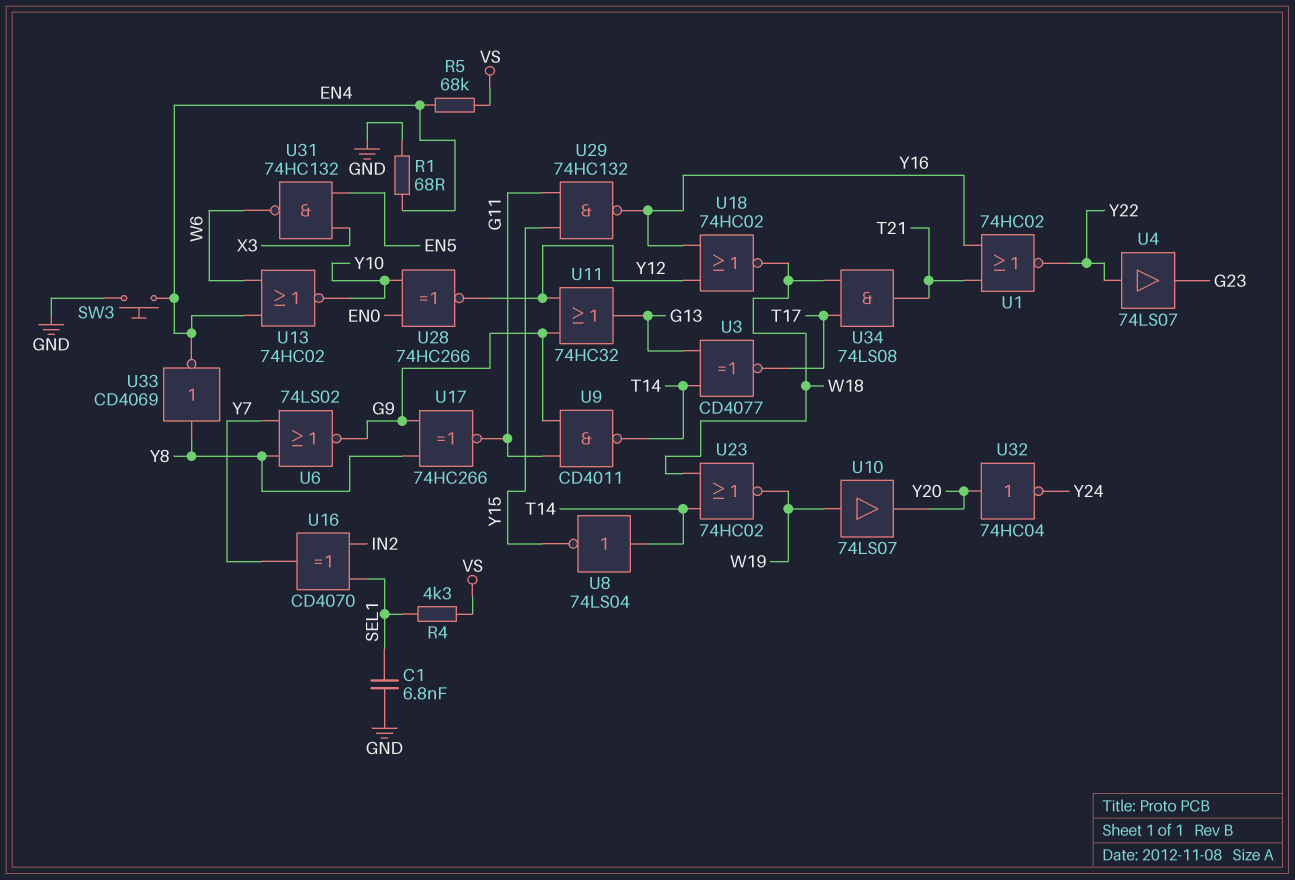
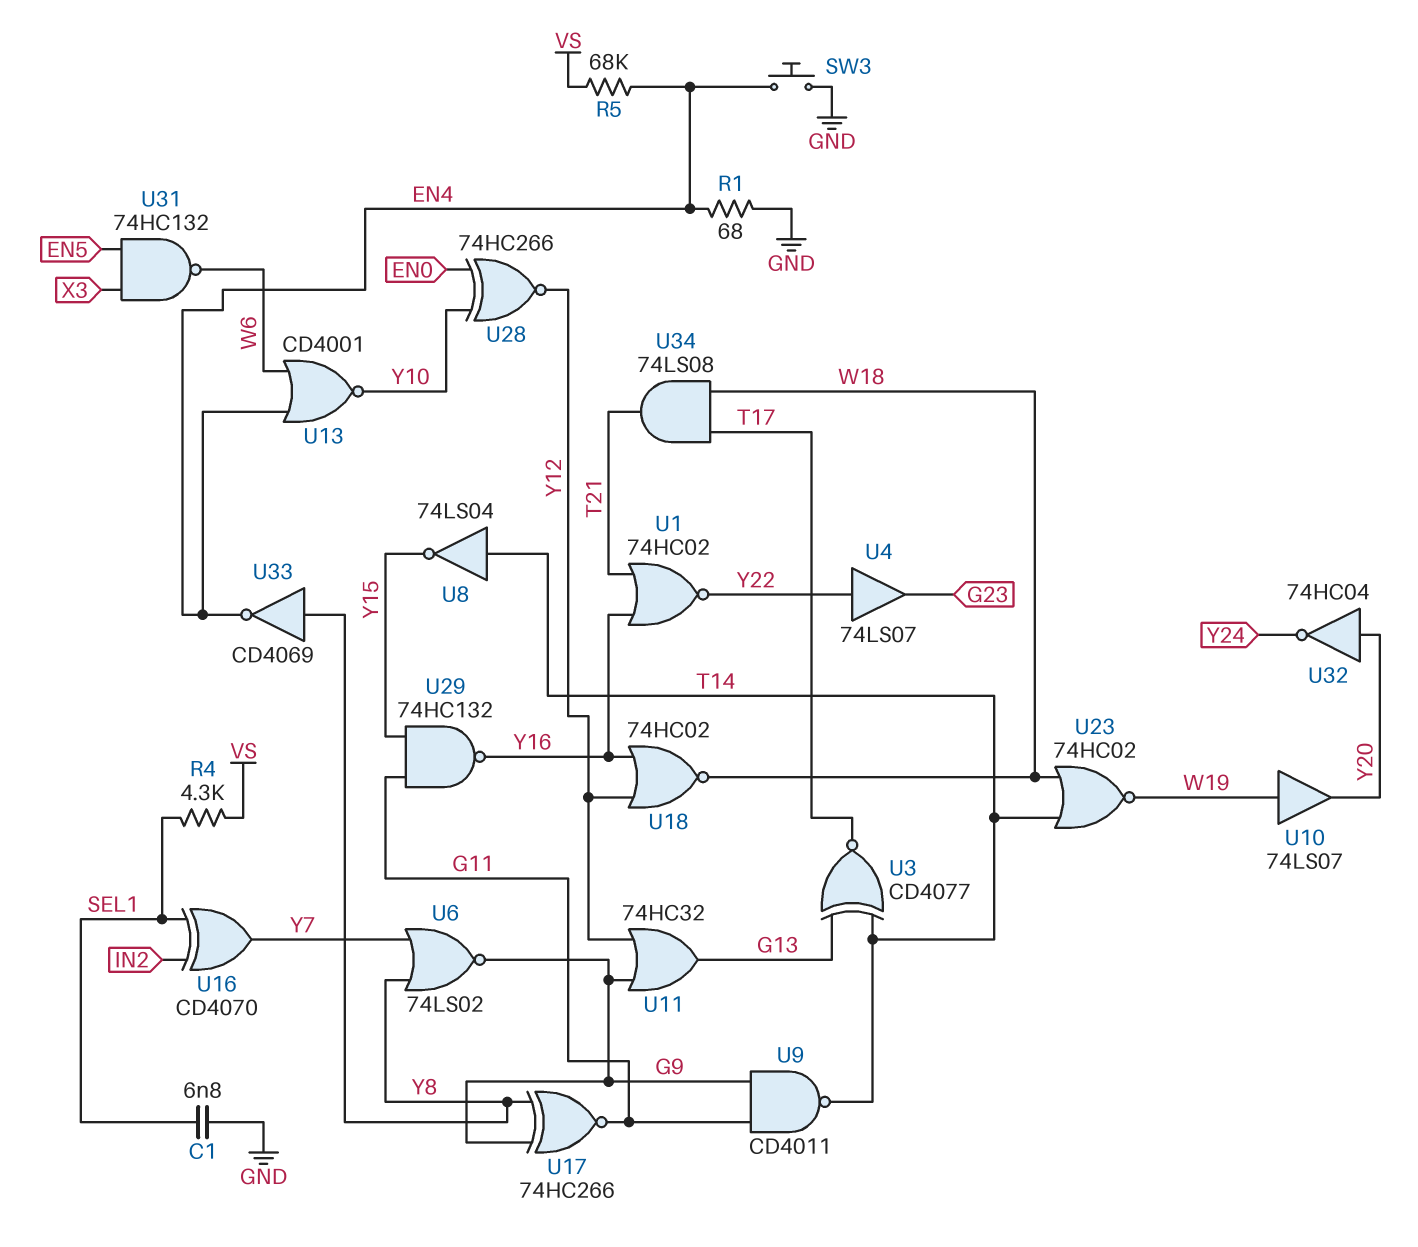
U13: NOR 74HC02 (in EN4, in W6, out Y10) -> NOR CD4001 (in EN4, in W6, out Y10)

